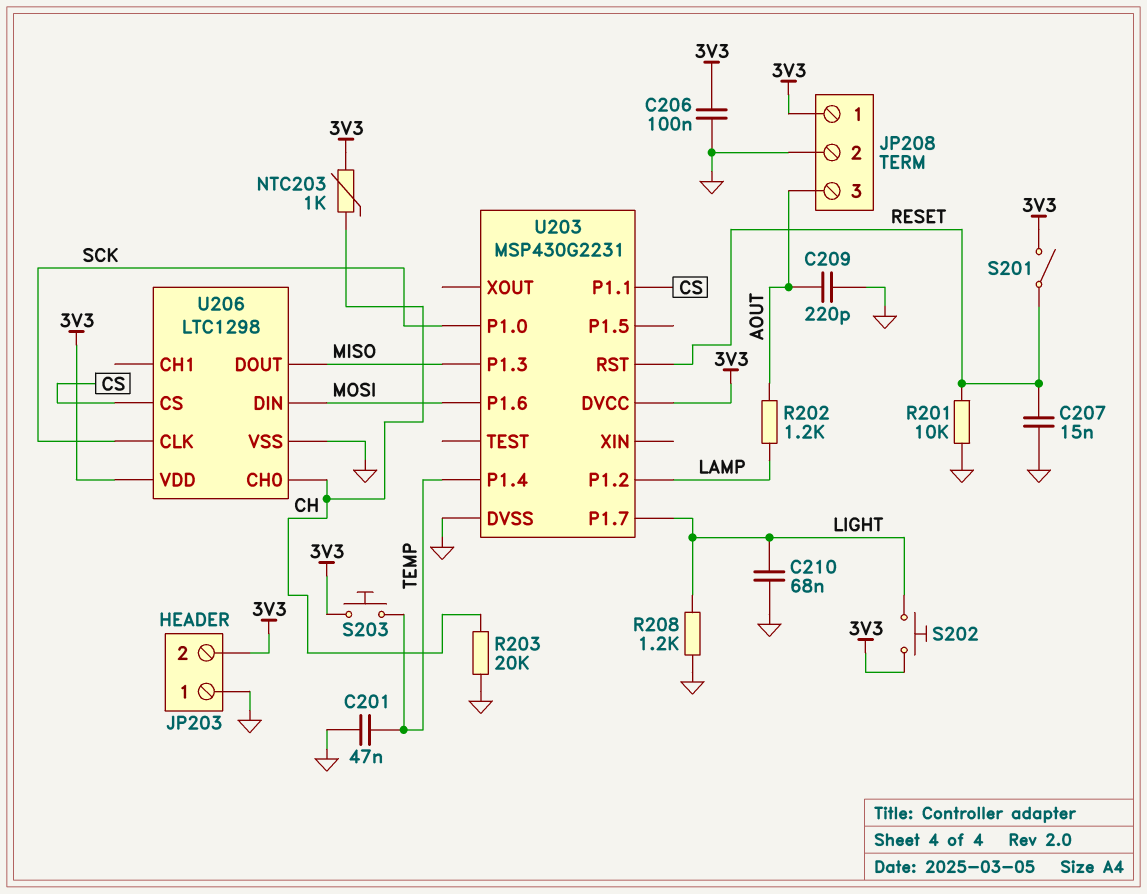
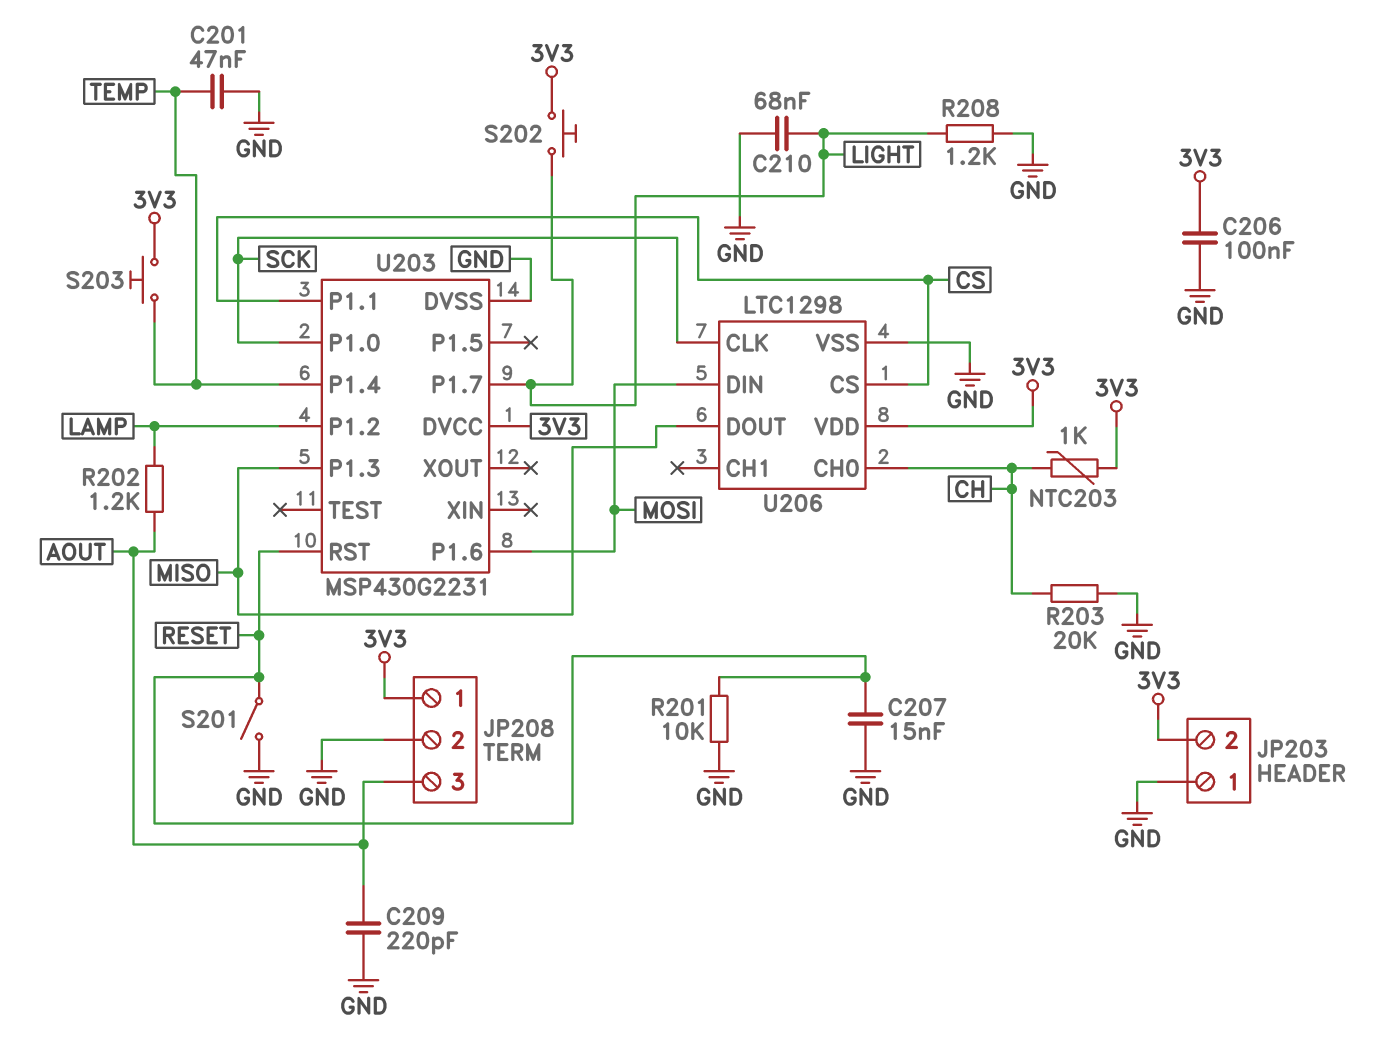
S201: switch (3V3, RESET) -> switch (GND, RESET)

